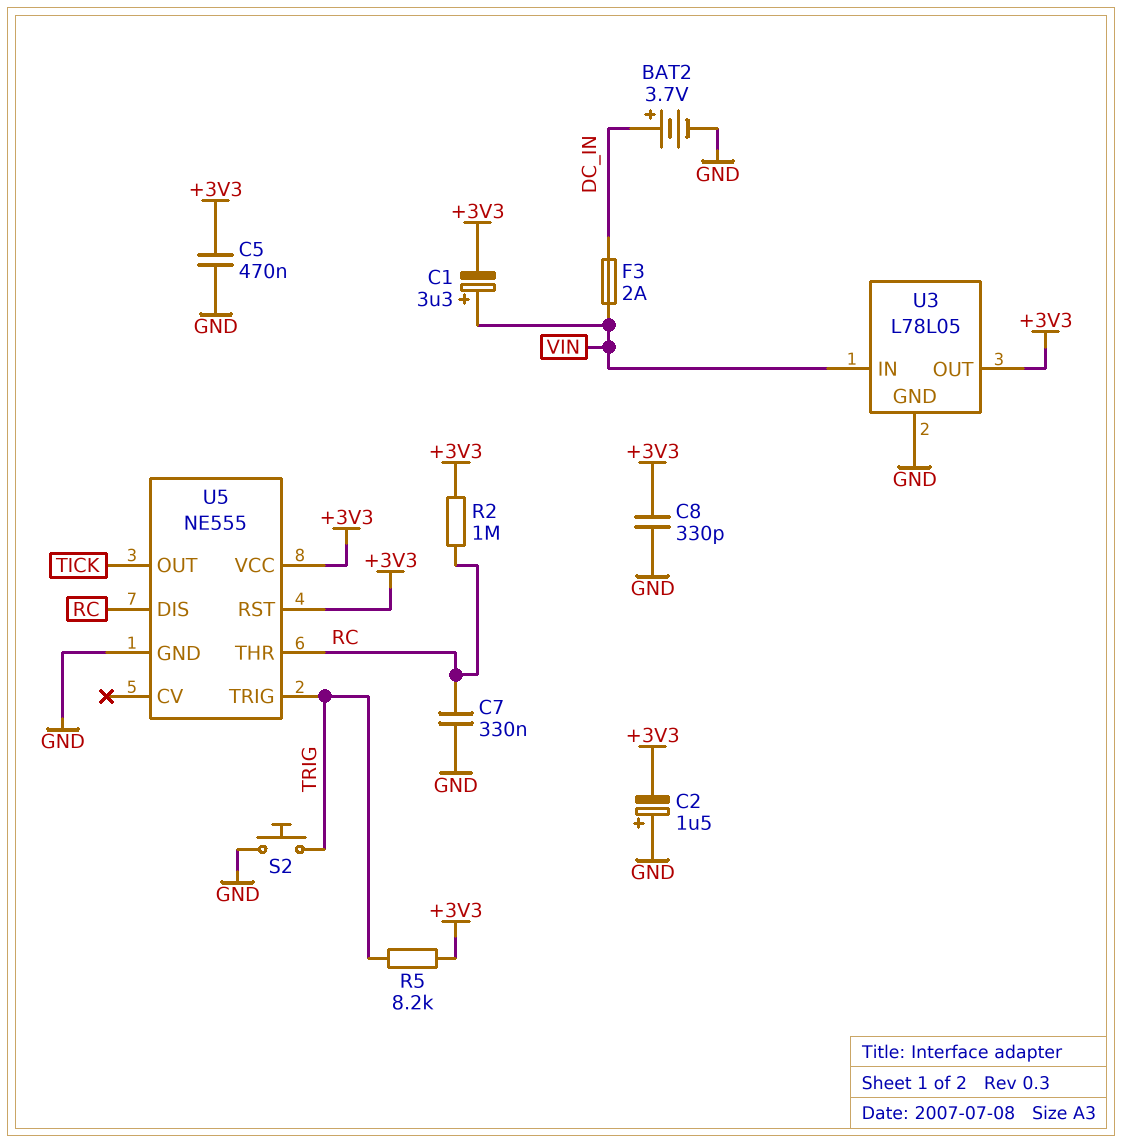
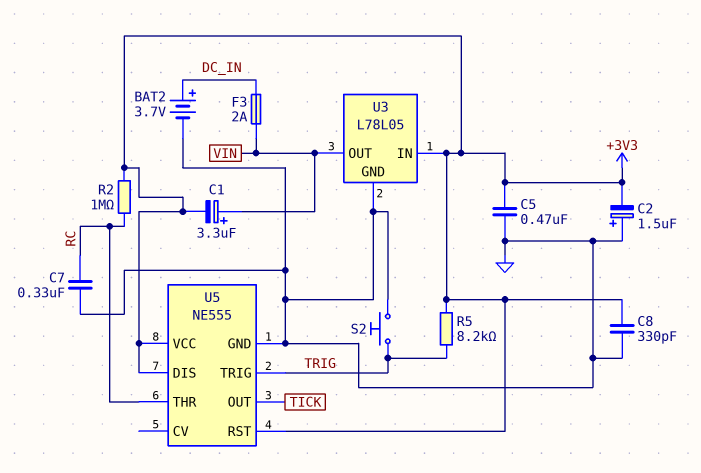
U3 pin IN: VIN -> +3V3
U3 pin OUT: +3V3 -> VIN
U5 pin DIS: RC -> +3V3

